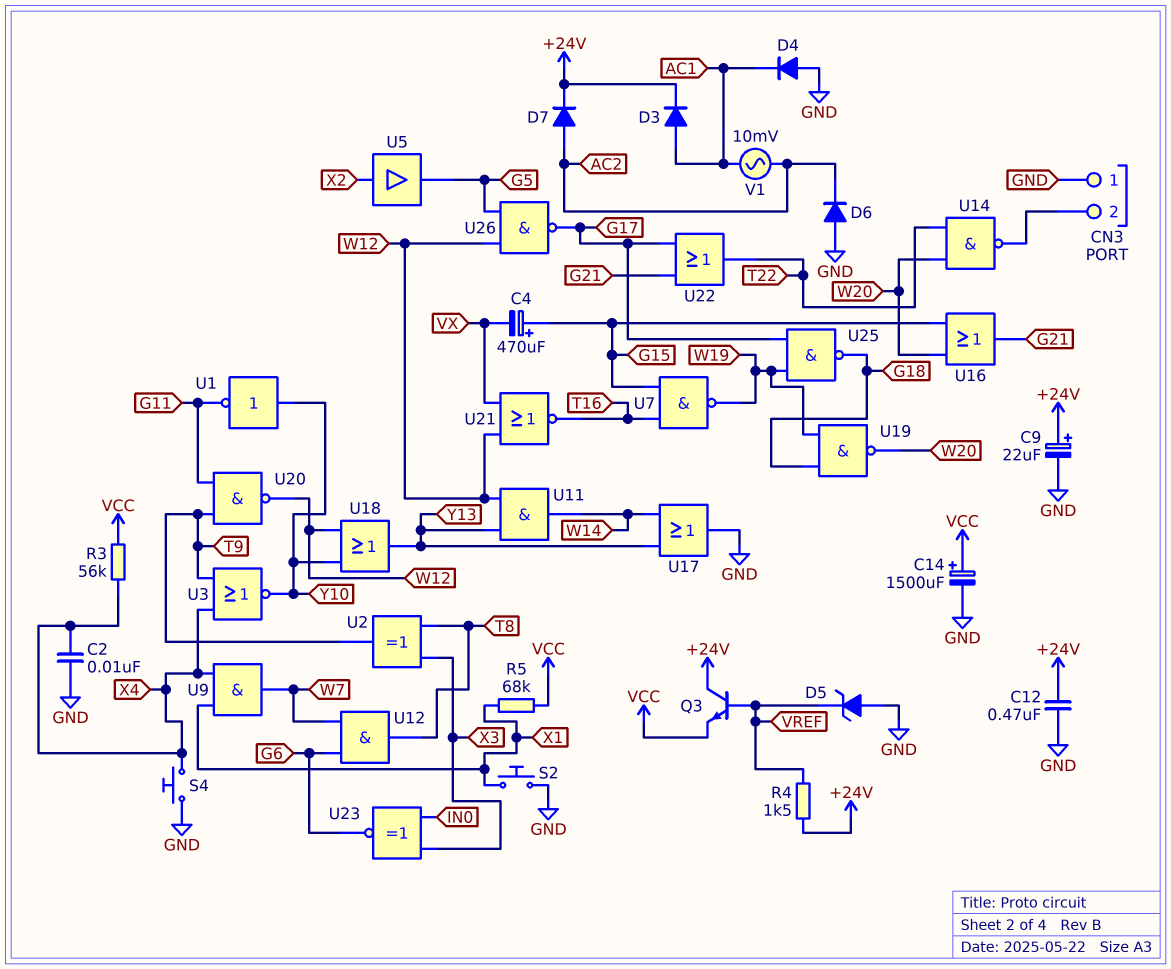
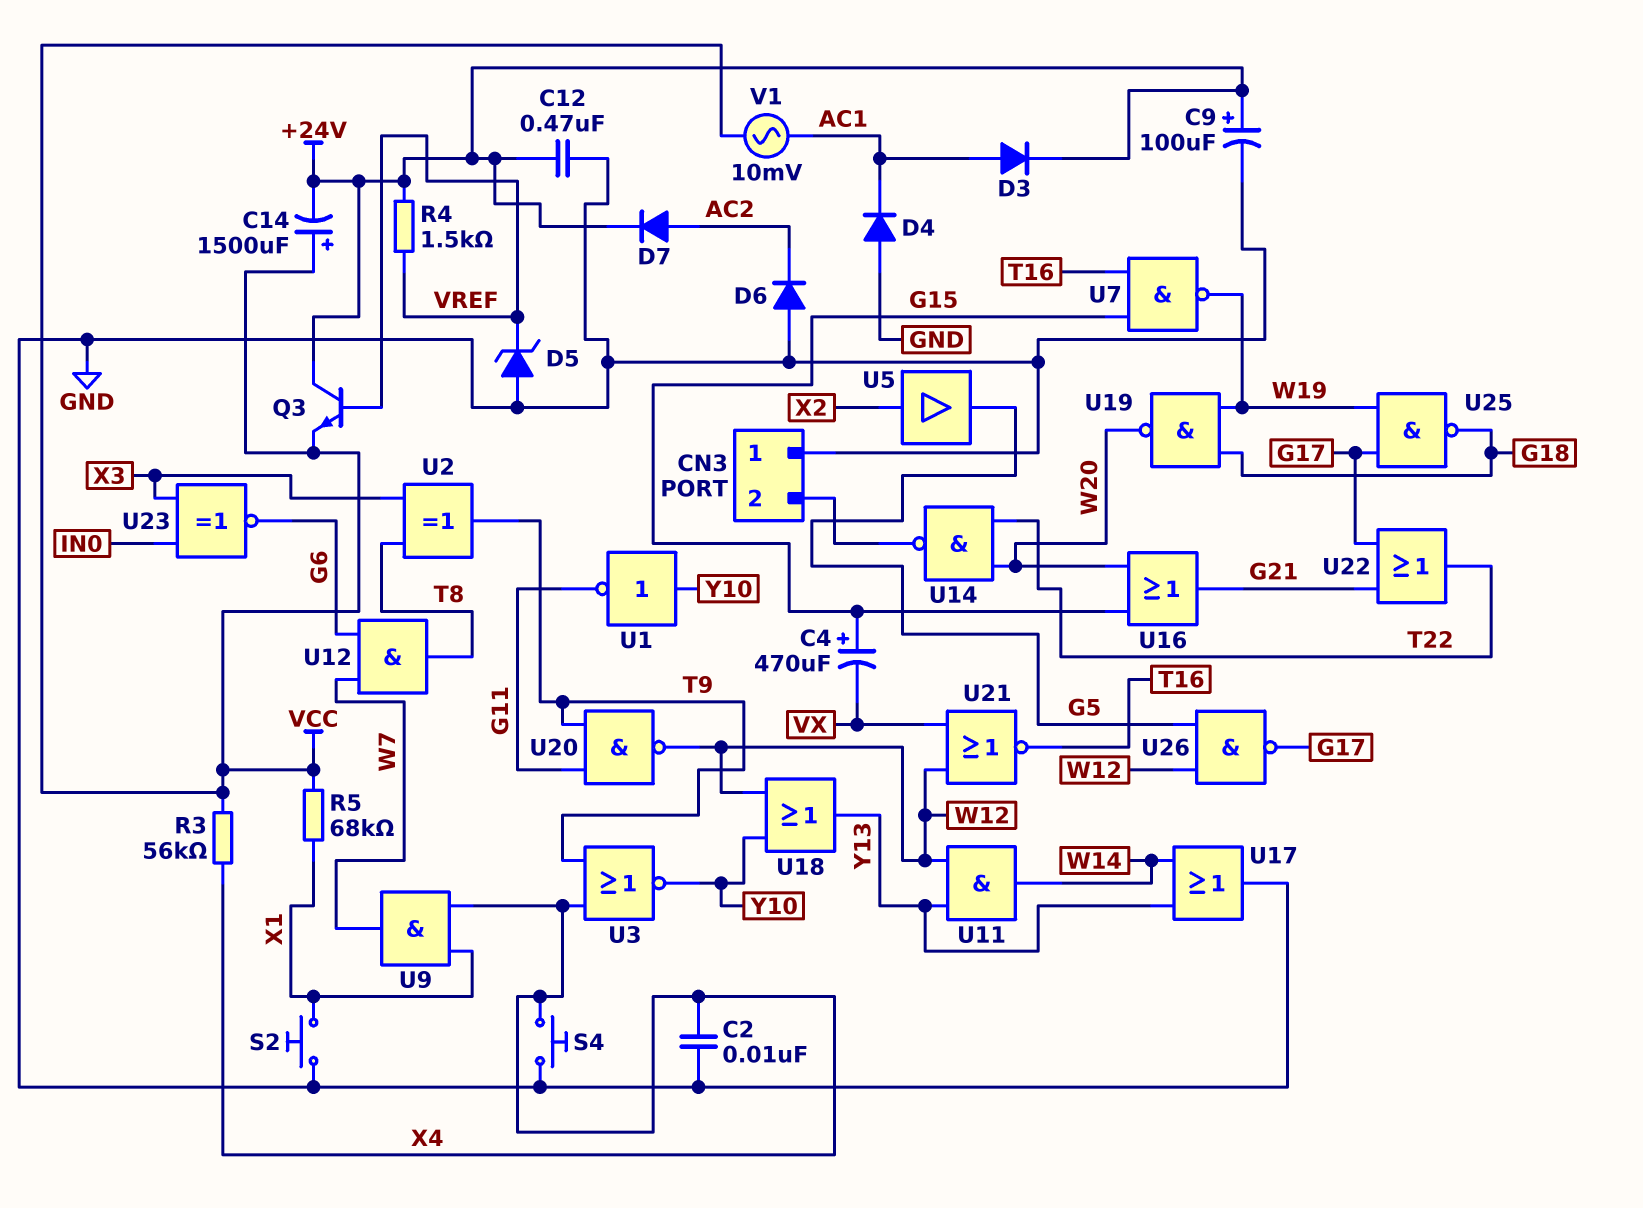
C9: 22uF (plus +24V, minus GND) -> 100uF (plus +24V, minus GND)
C14: 1500uF (plus VCC, minus GND) -> 1500uF (plus VCC, minus +24V)
V1: AC 10mV (AC1, AC2) -> AC 10mV (AC1, VCC)

